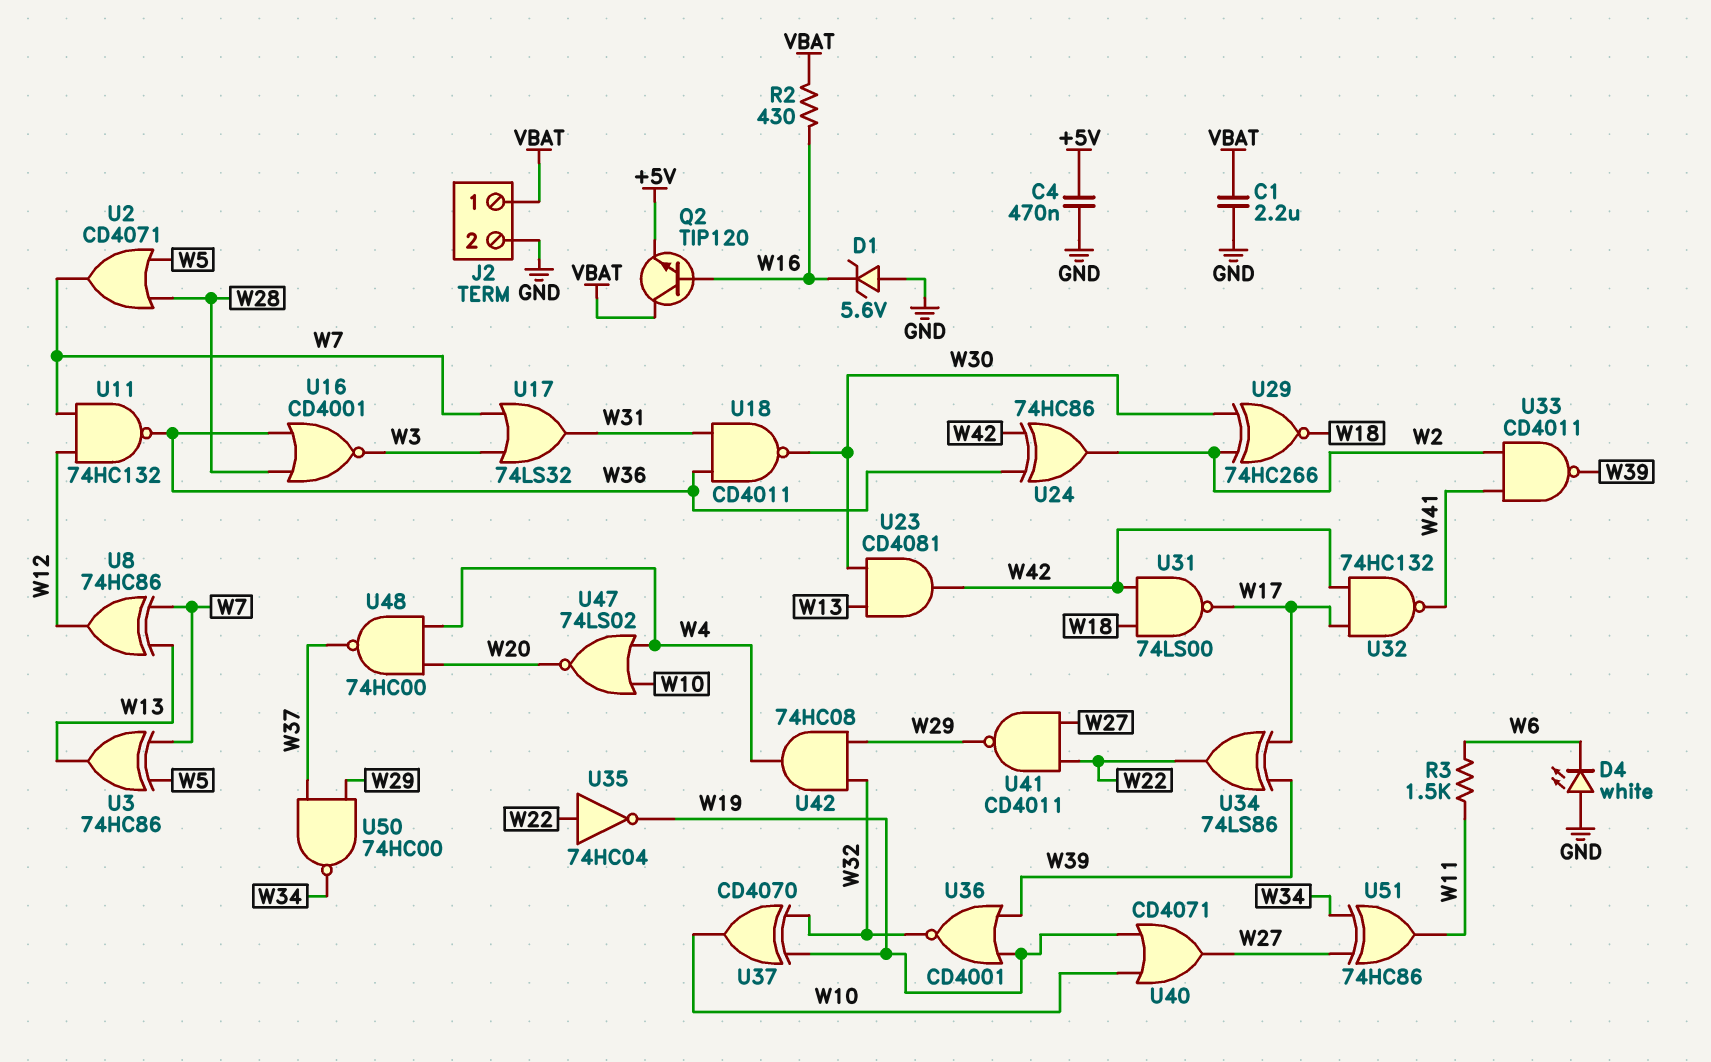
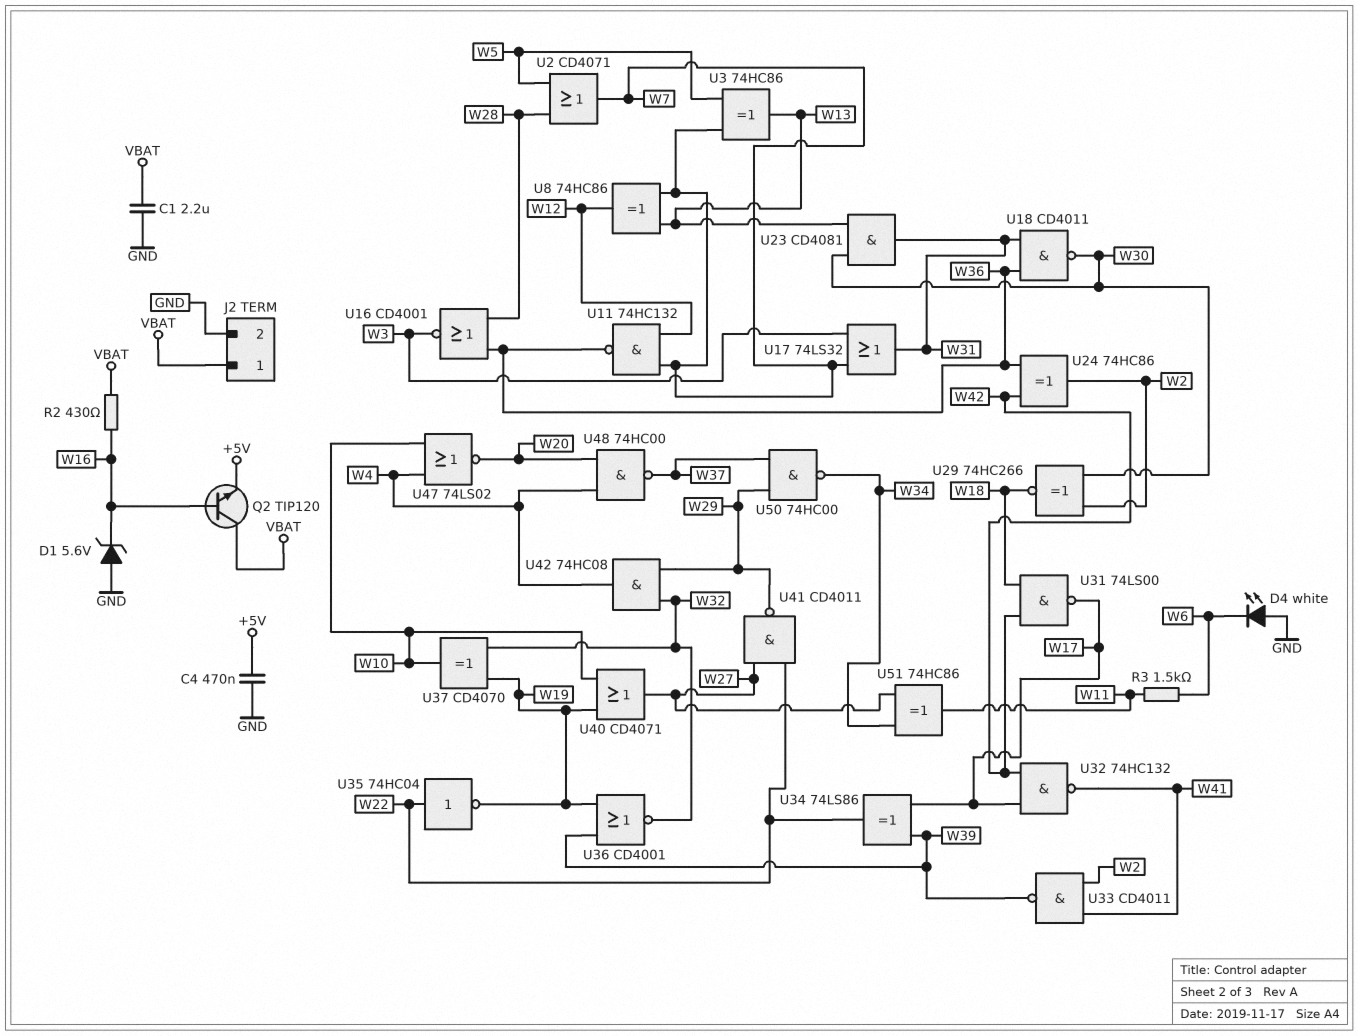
U23: AND CD4081 (in W13, in W30, out W42) -> AND CD4081 (in W13, in W30, out W31)

